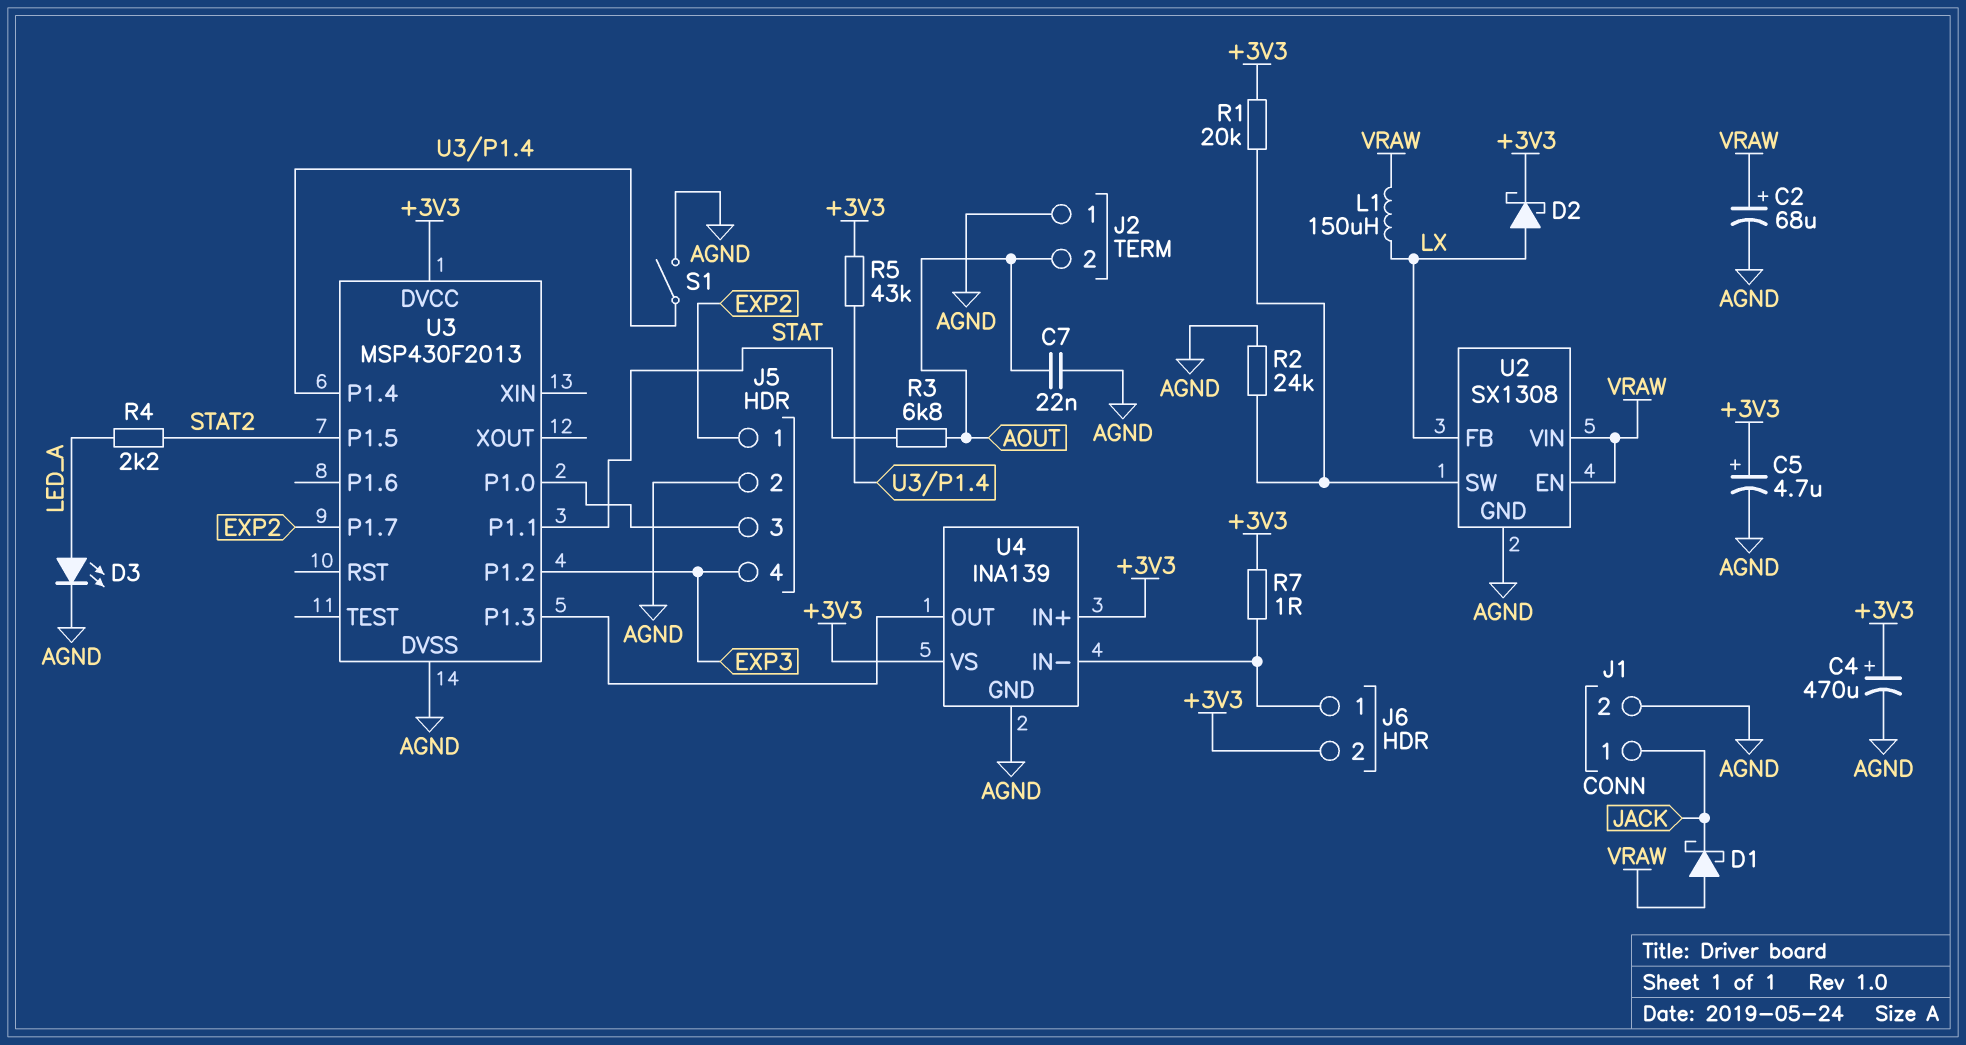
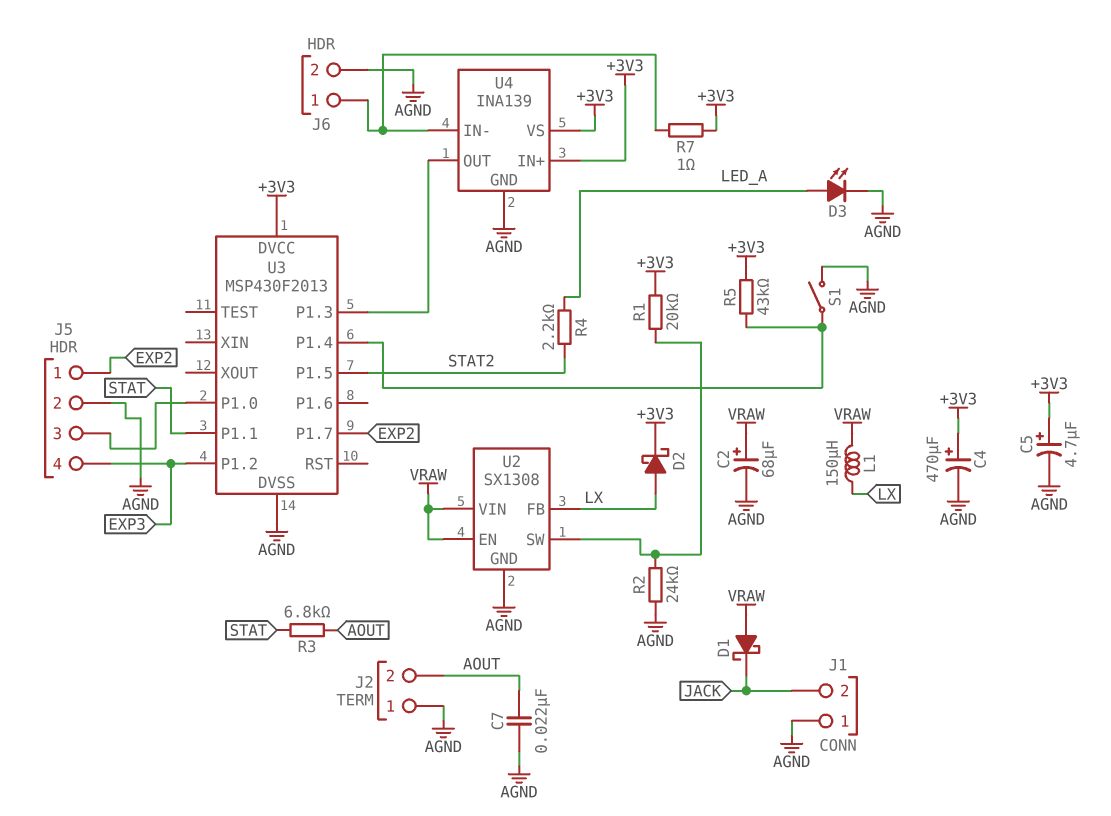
J1 pin 1: JACK -> AGND
J1 pin 2: AGND -> JACK
J6 pin 2: +3V3 -> AGND

